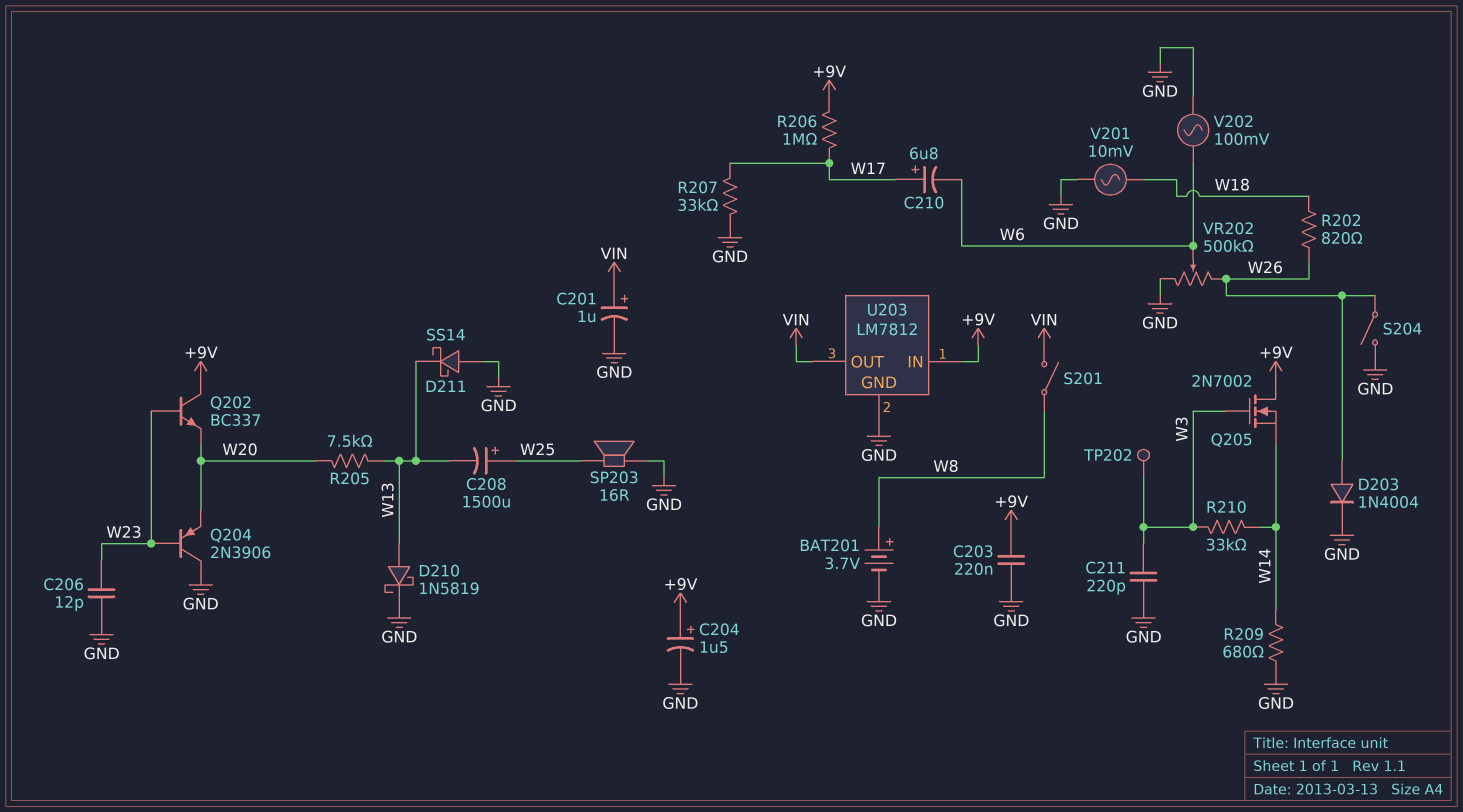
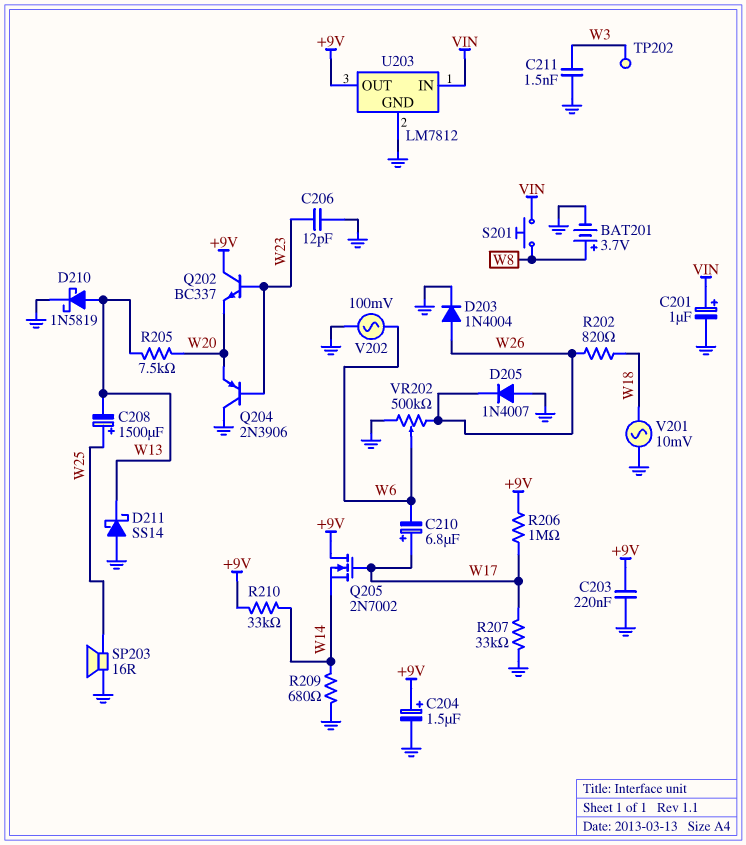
C211: 220pF (GND, W3) -> 1.5nF (GND, W3)
D205: none -> diode 1N4007 (A GND, K W26)
Q205: NMOS 2N7002 (G W3, D +9V, S W14) -> NMOS 2N7002 (G W17, D +9V, S W14)
R210: 33k (W3, W14) -> 33k (+9V, W14)
S201: switch (VIN, W8) -> button (VIN, W8)
S204: switch (GND, W26) -> none
U203 pin IN: +9V -> VIN
U203 pin OUT: VIN -> +9V

